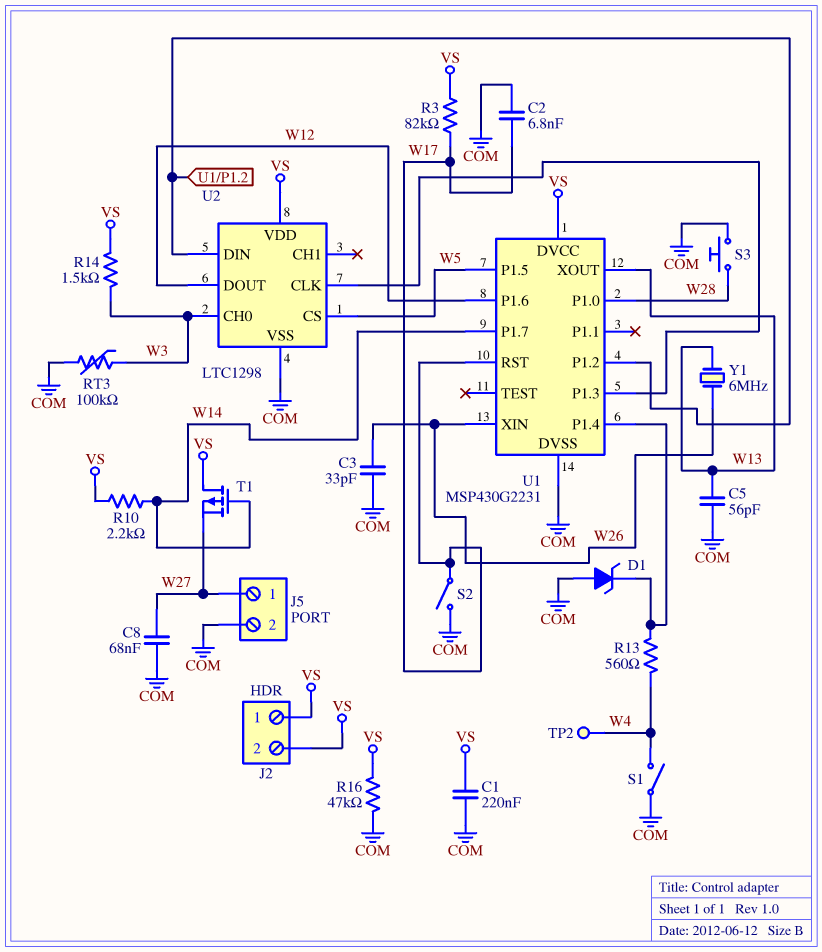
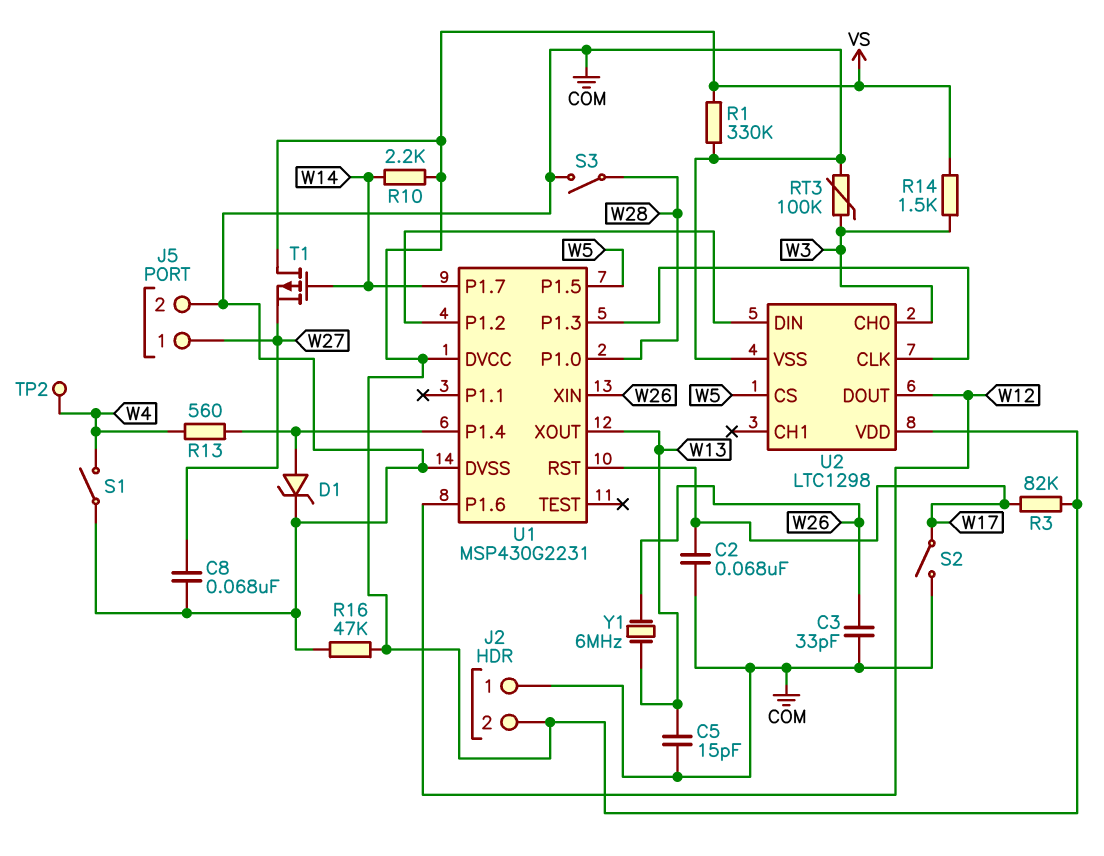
C1: 220nF (COM, VS) -> none
C2: 6.8nF (COM, W17) -> 68nF (COM, W17)
C5: 56pF (COM, W13) -> 15pF (COM, W13)
D1: zener (A COM, K U1/P1.4) -> zener (A U1/P1.4, K COM)
J2 pin 1: VS -> COM
R1: none -> 330k (COM, VS)
S3: button (COM, W28) -> switch (COM, W28)

